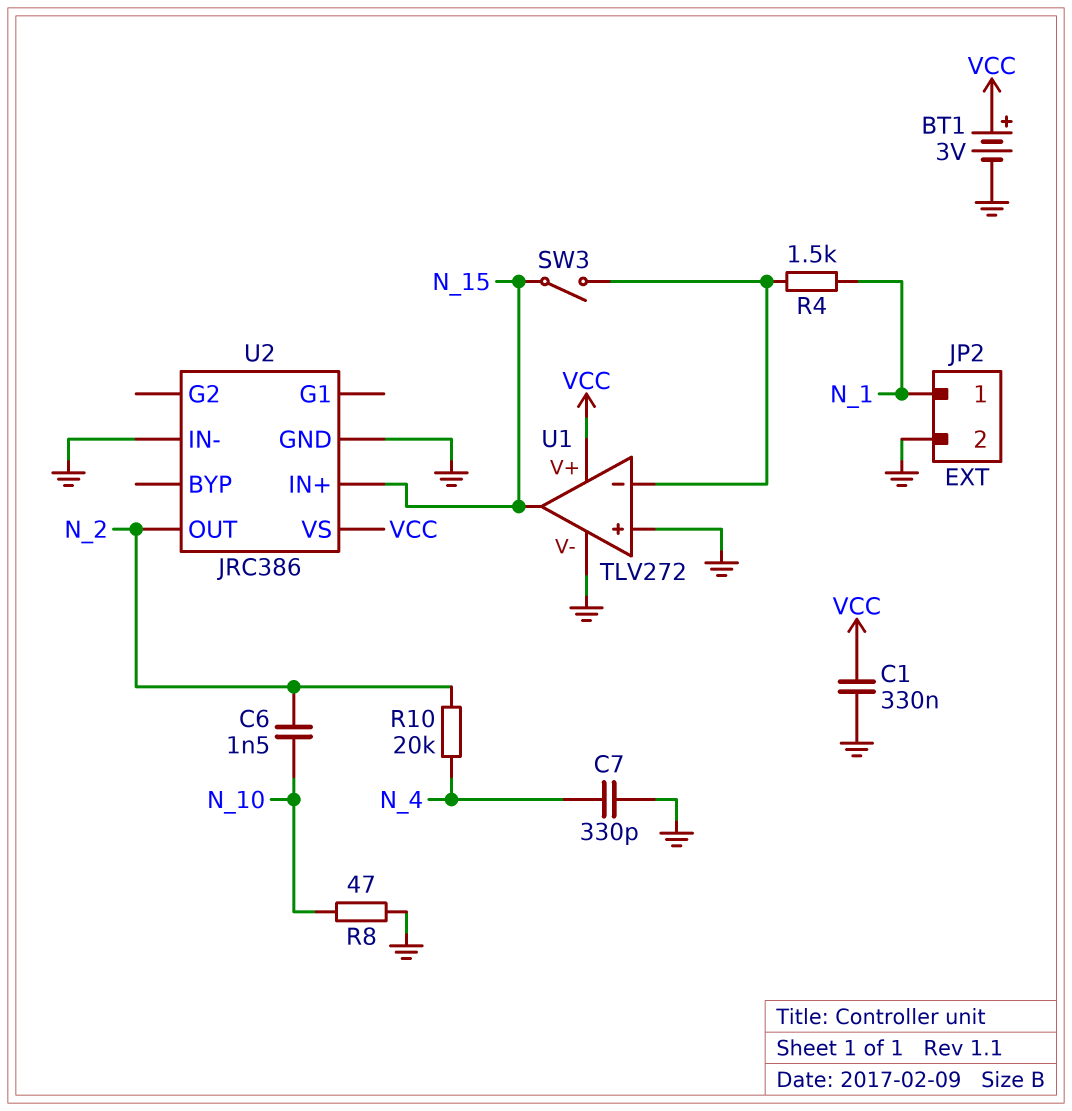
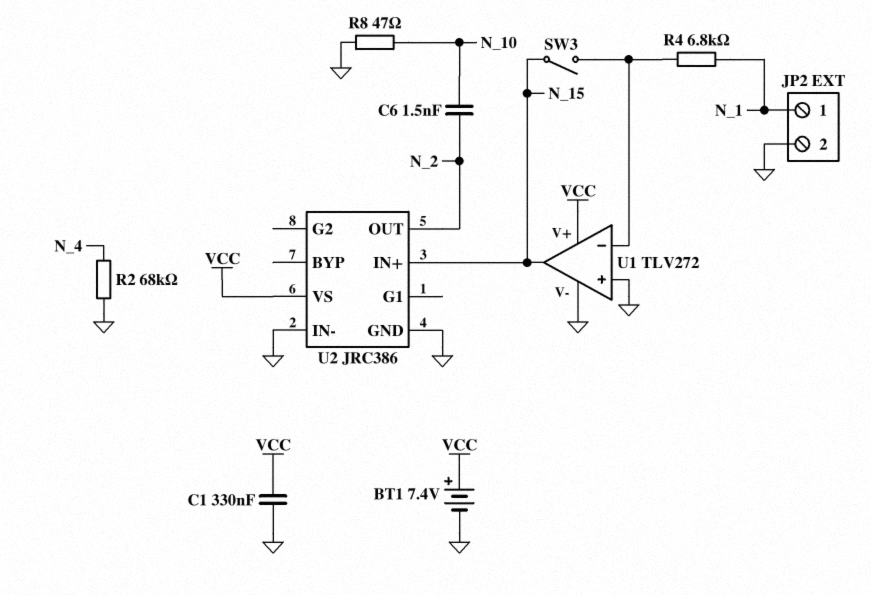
BT1: 3V (plus VCC, minus GND) -> 7.4V (plus VCC, minus GND)
C7: 330pF (GND, N_4) -> none
R2: none -> 68k (GND, N_4)
R4: 1.5k (N_1, U1/in-) -> 6.8k (N_1, U1/in-)
R10: 20k (N_2, N_4) -> none

